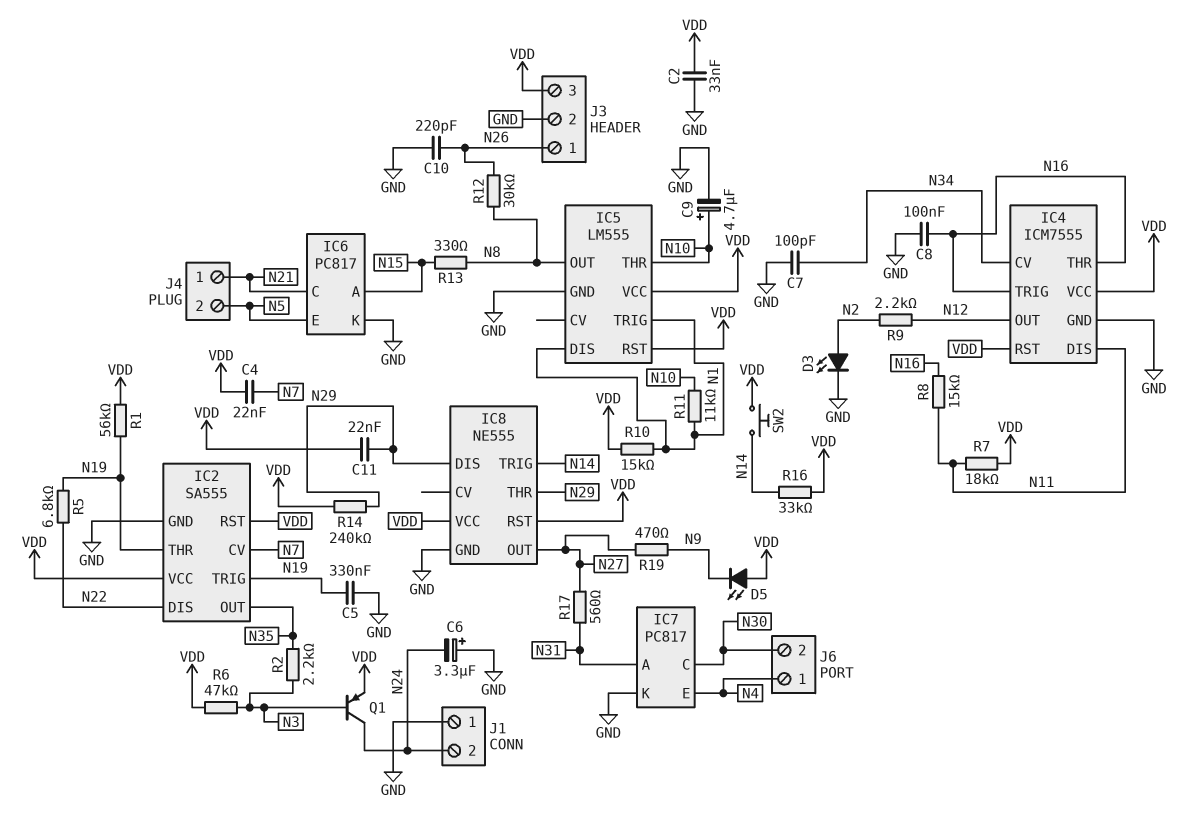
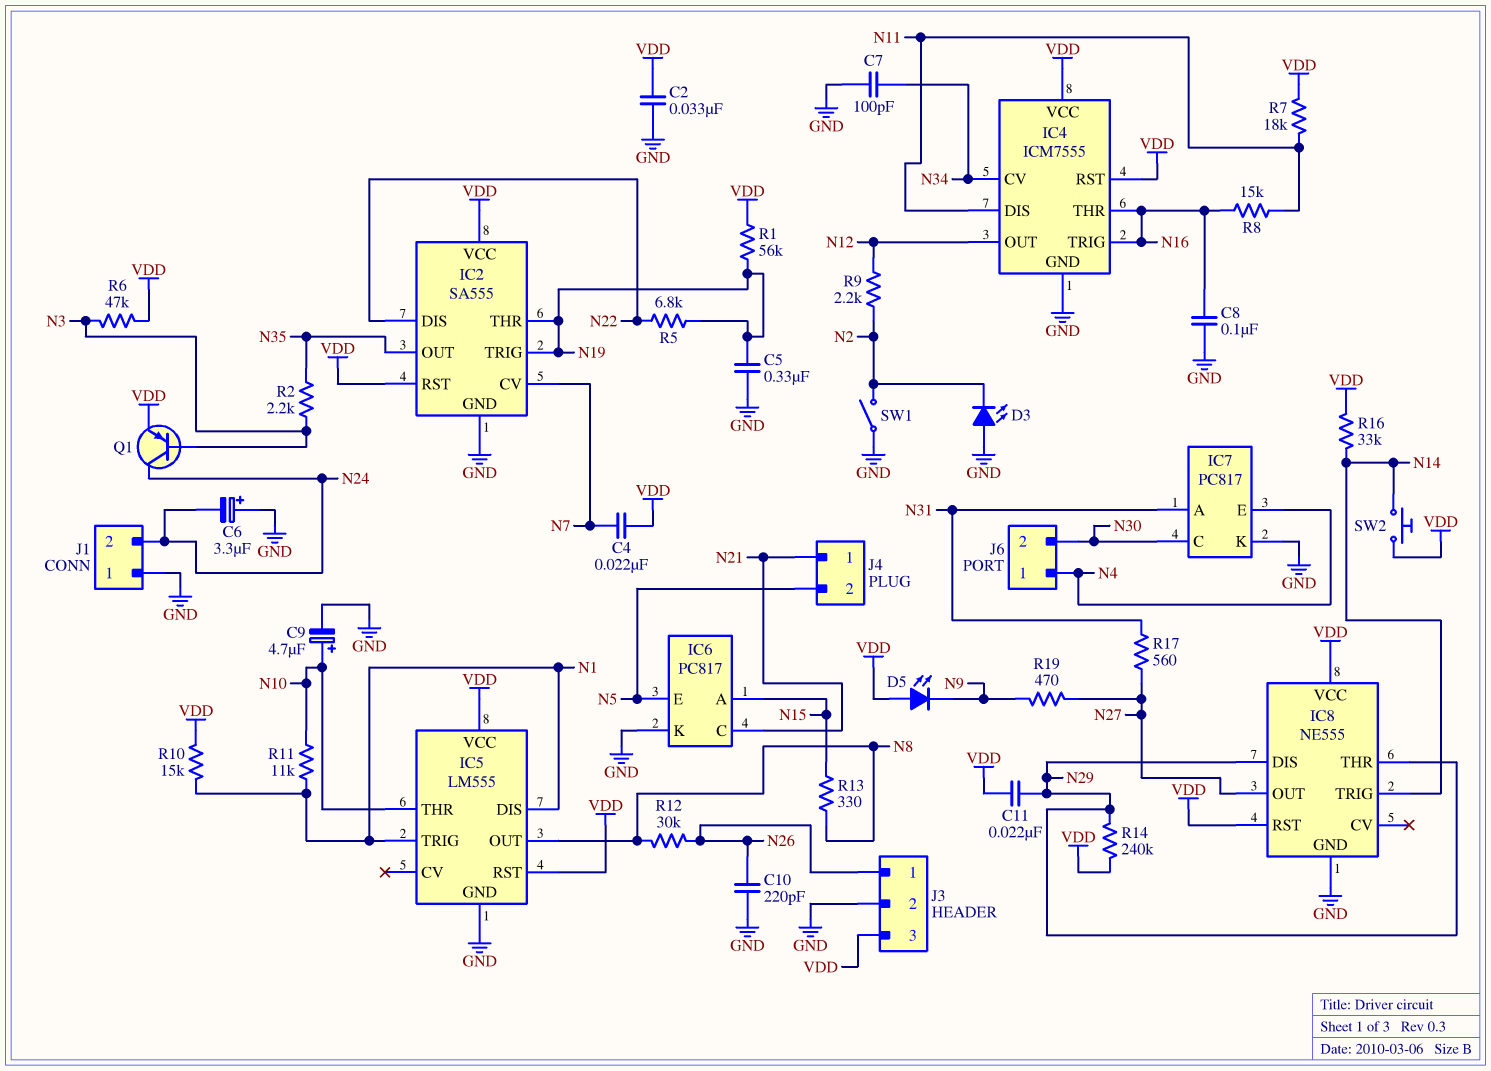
D3: LED (A N2, K GND) -> LED (A GND, K N2)
SW1: none -> switch (GND, N2)

